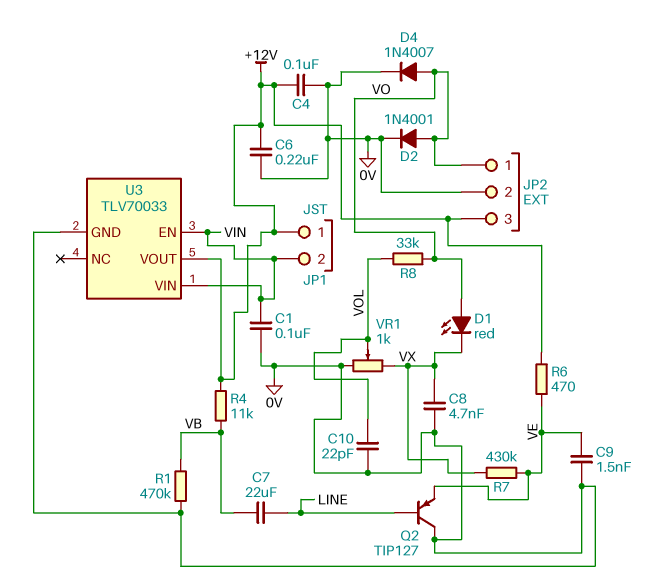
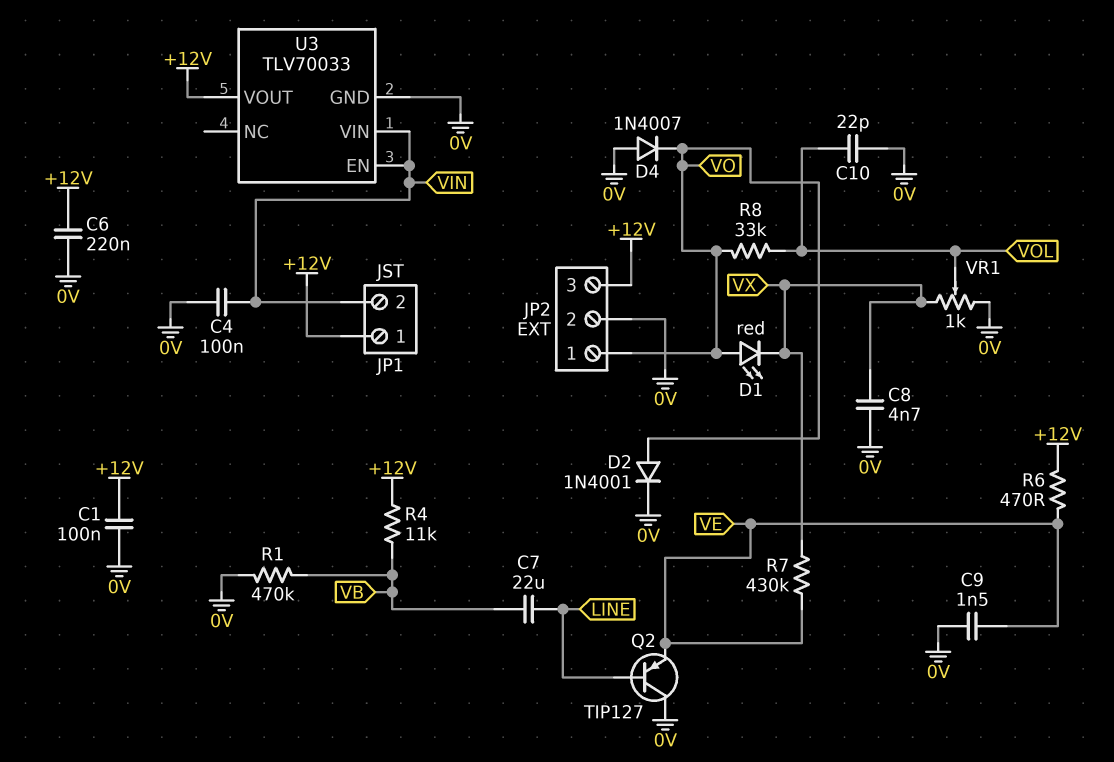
C1: 100nF (0V, VIN) -> 100nF (+12V, 0V)
C4: 100nF (+12V, 0V) -> 100nF (0V, VIN)
D4: diode 1N4007 (A VO, K 0V) -> diode 1N4007 (A 0V, K VO)

